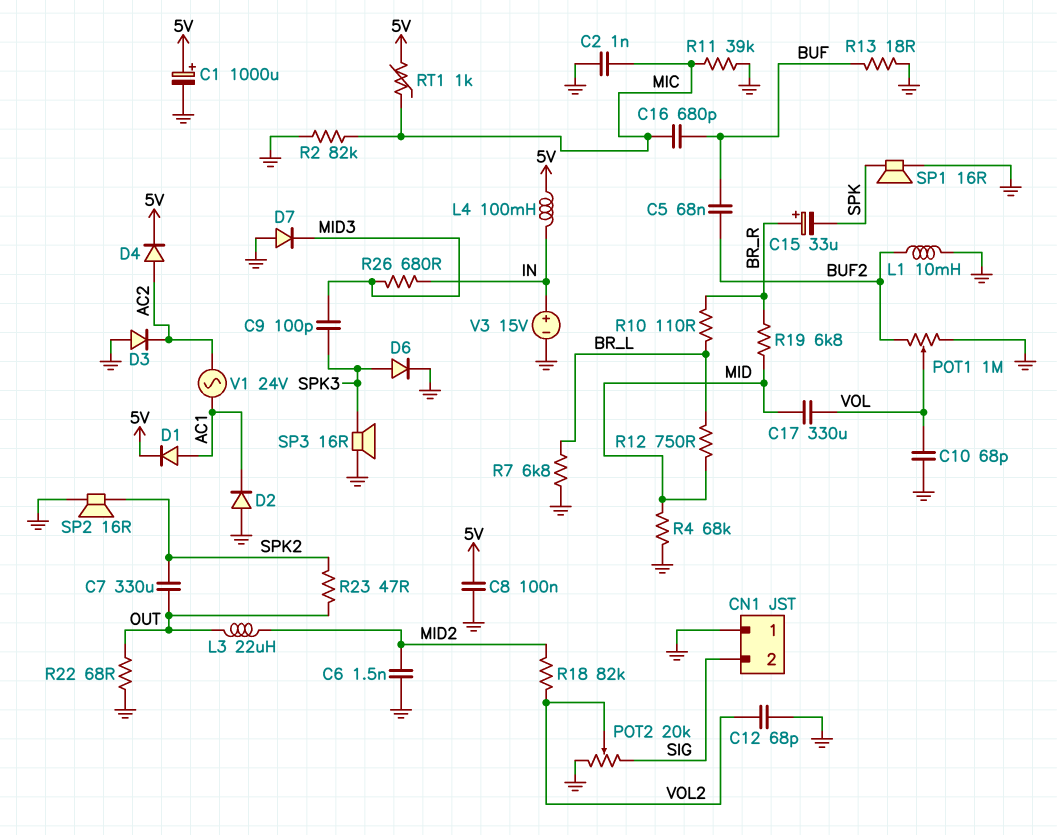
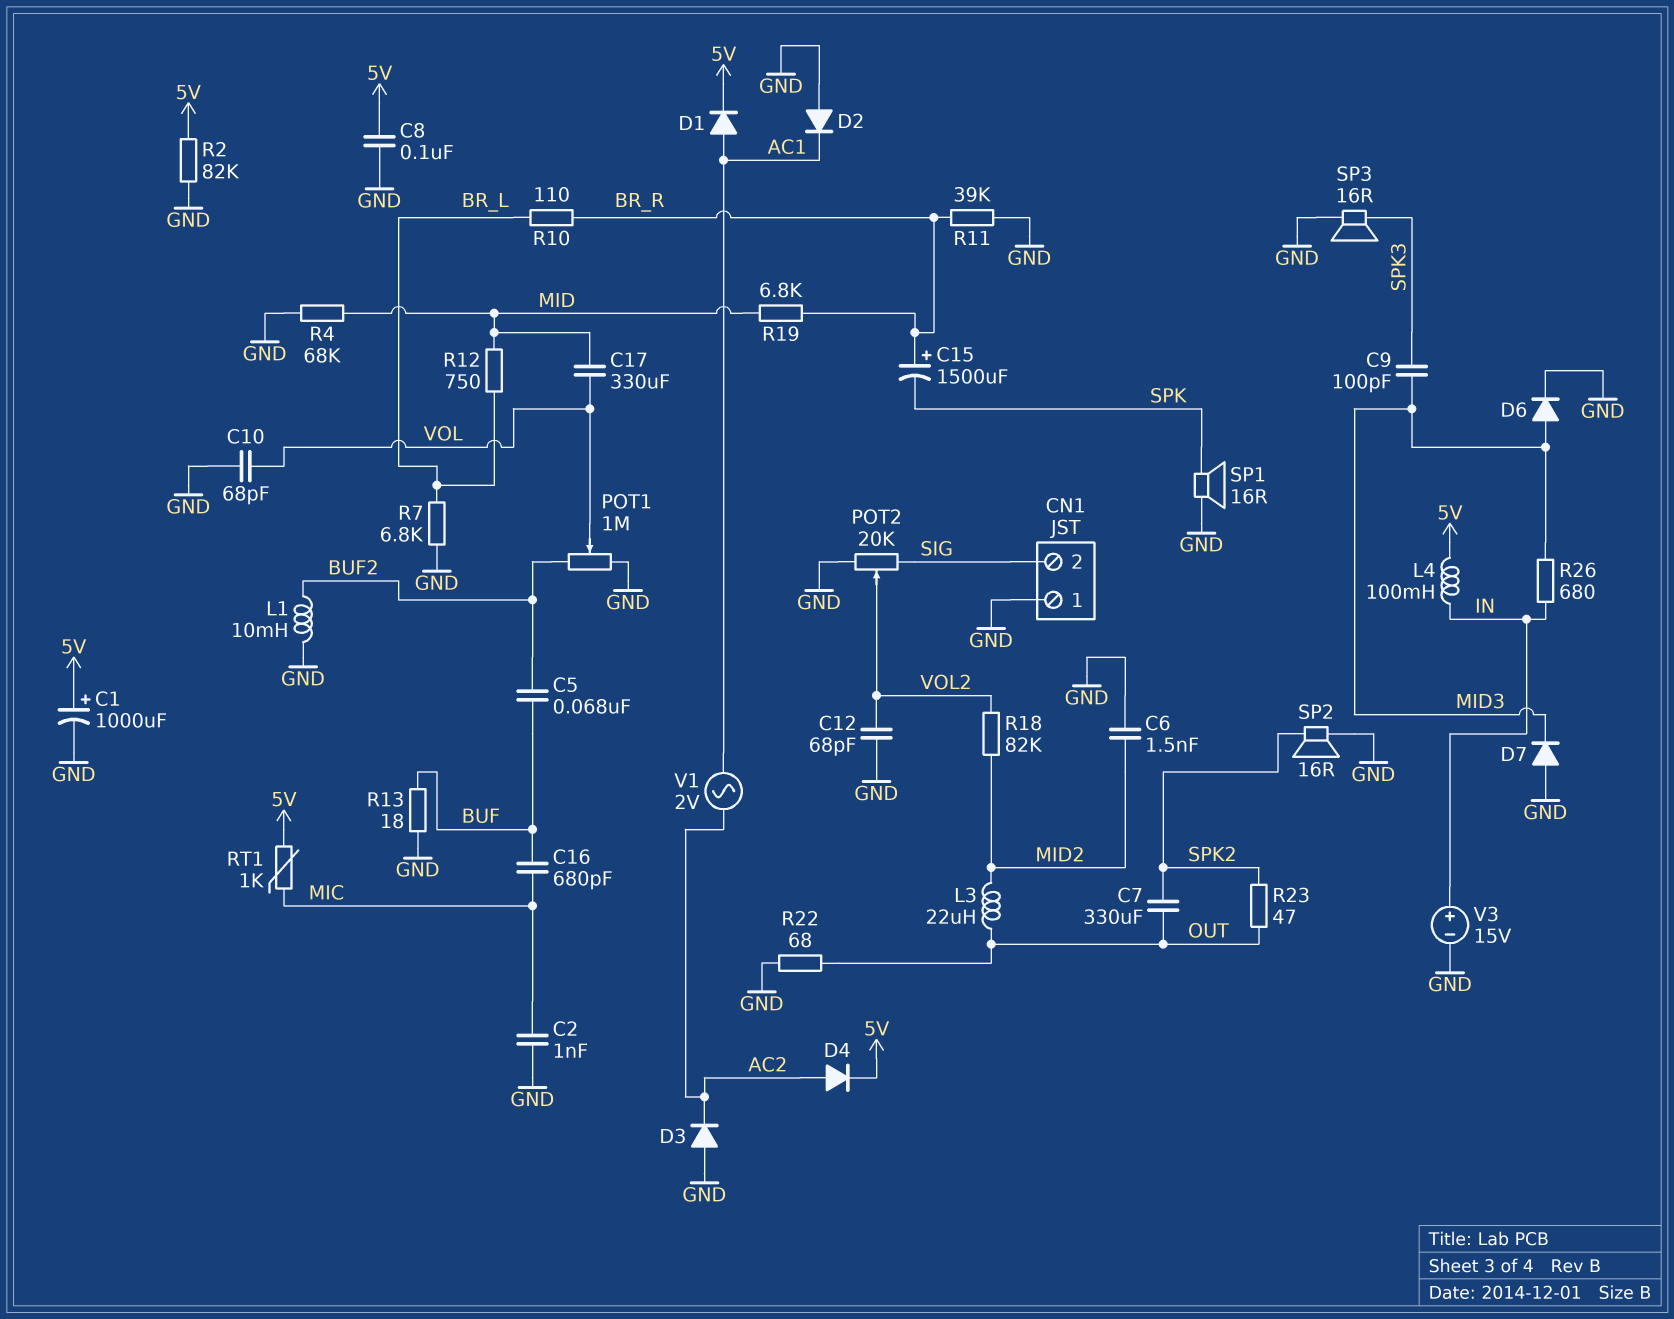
C15: 33uF (plus BR_R, minus SPK) -> 1500uF (plus BR_R, minus SPK)
D6: diode (A SPK3, K GND) -> diode (A MID3, K GND)
R2: 82k (GND, MIC) -> 82k (5V, GND)
R11: 39k (GND, MIC) -> 39k (BR_R, GND)
V1: AC 24V (AC1, AC2) -> AC 2V (AC1, AC2)

